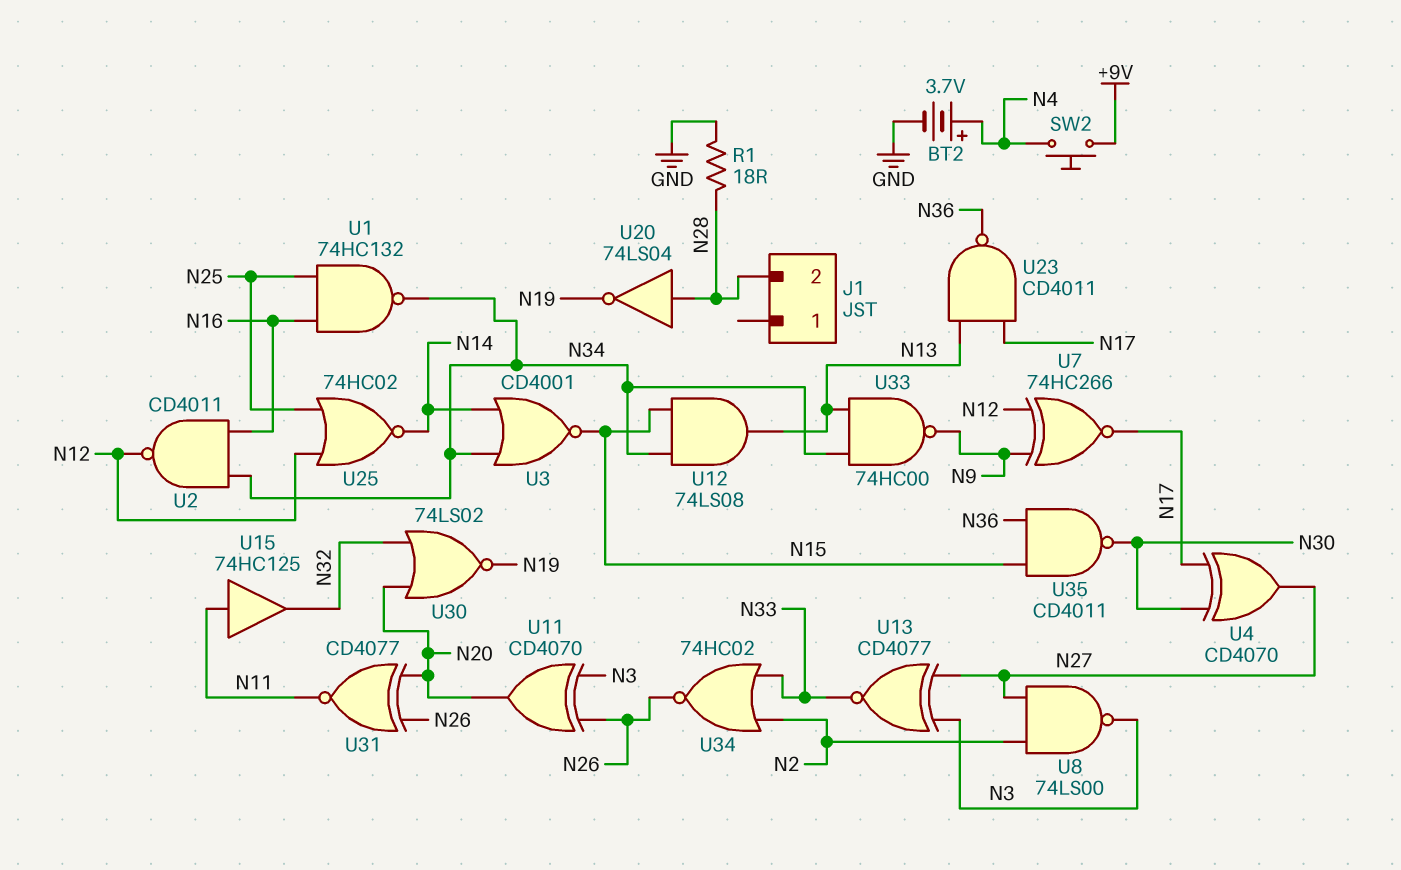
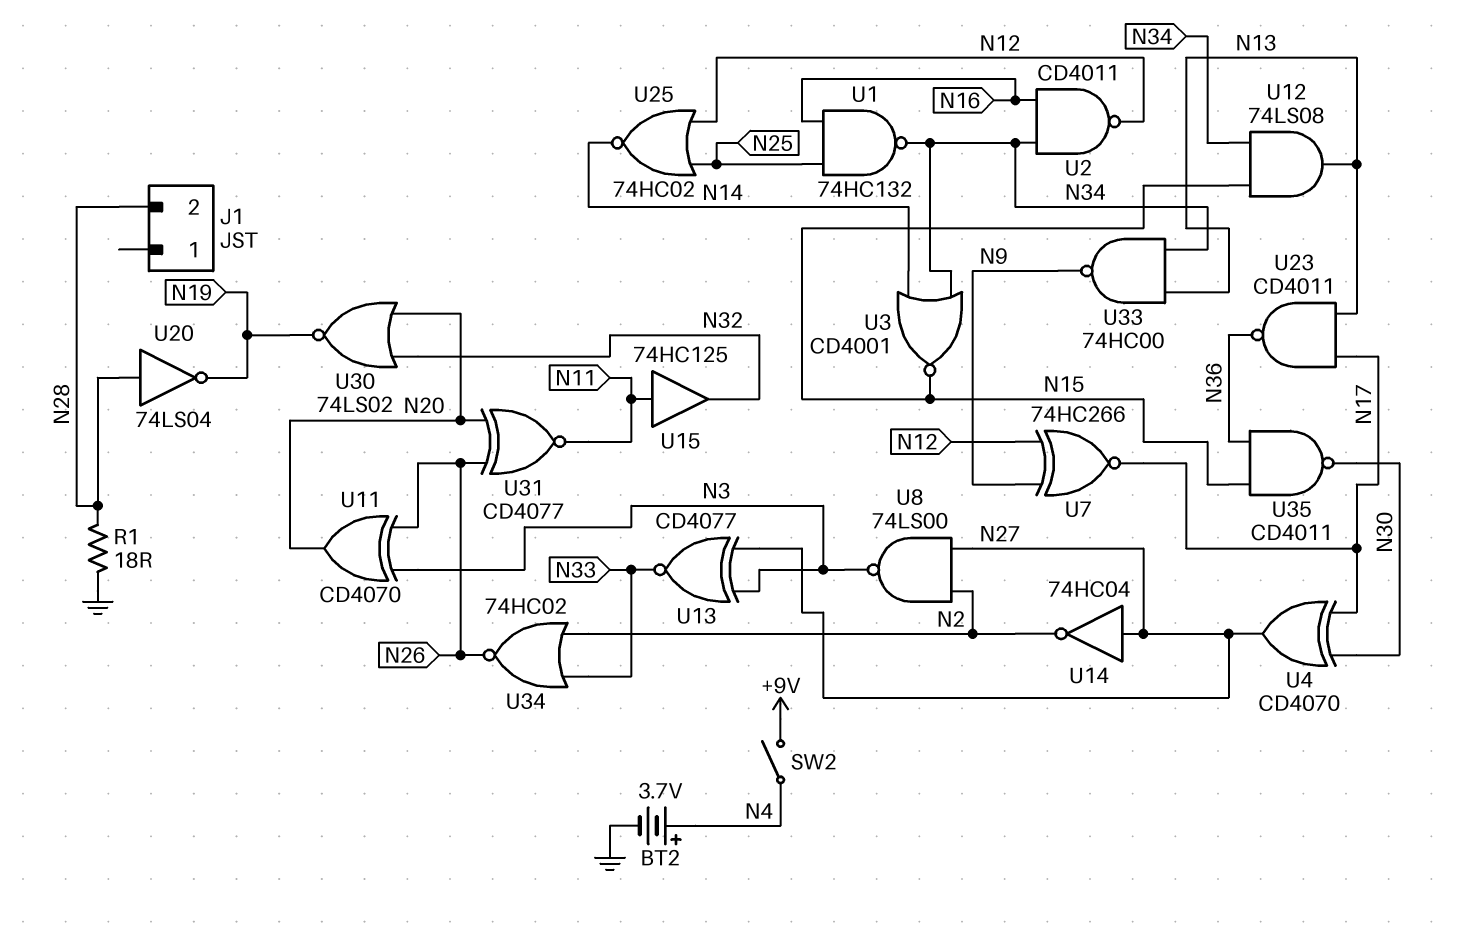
SW2: button (+9V, N4) -> switch (+9V, N4)
U14: none -> NOT 74HC04 (in N27, out N2)

